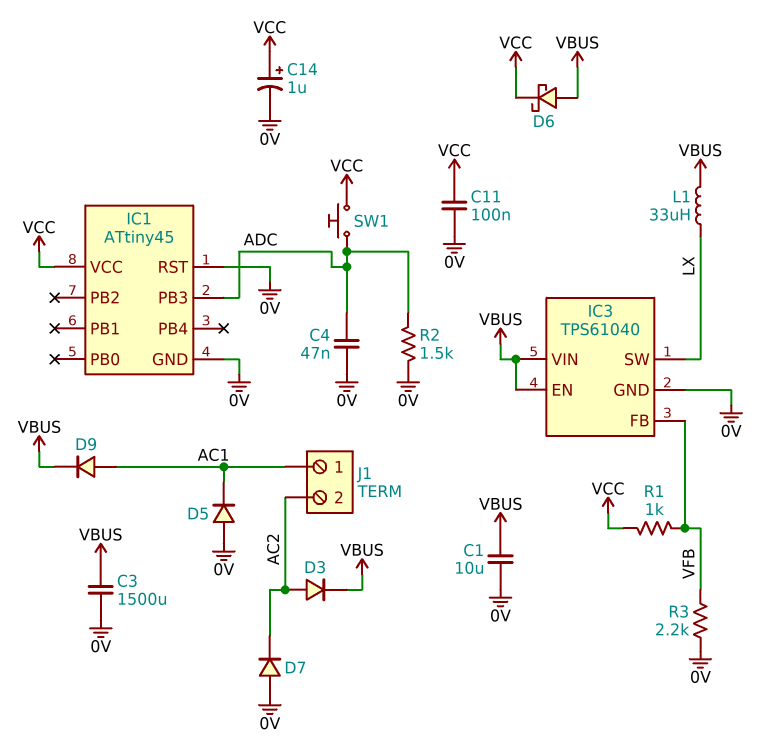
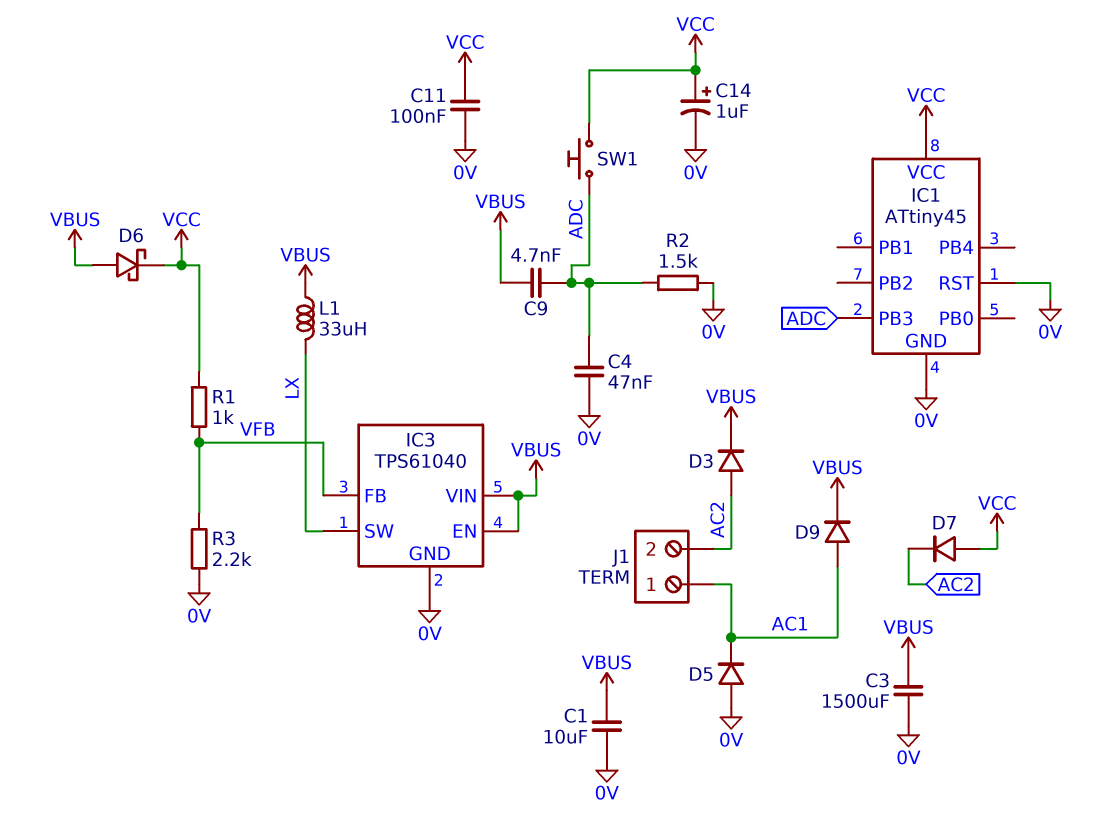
C9: none -> 4.7nF (ADC, VBUS)
D7: diode (A 0V, K AC2) -> diode (A VCC, K AC2)

